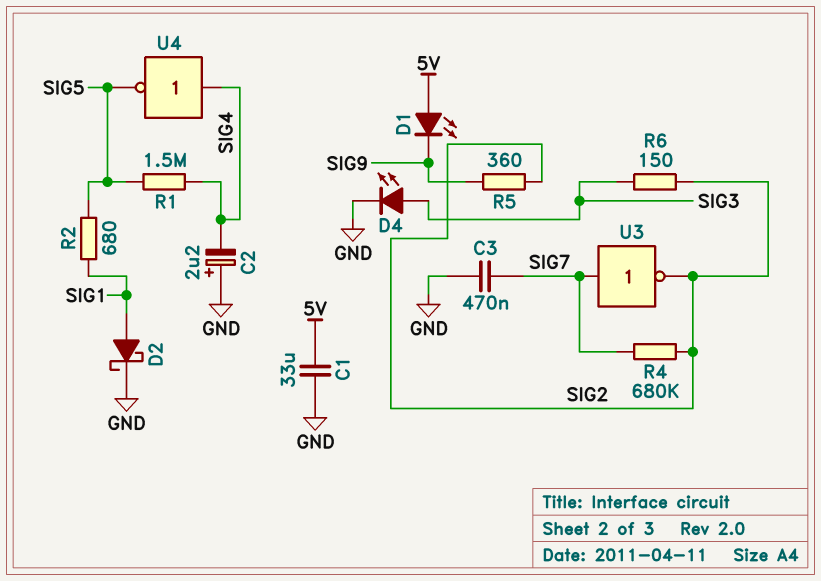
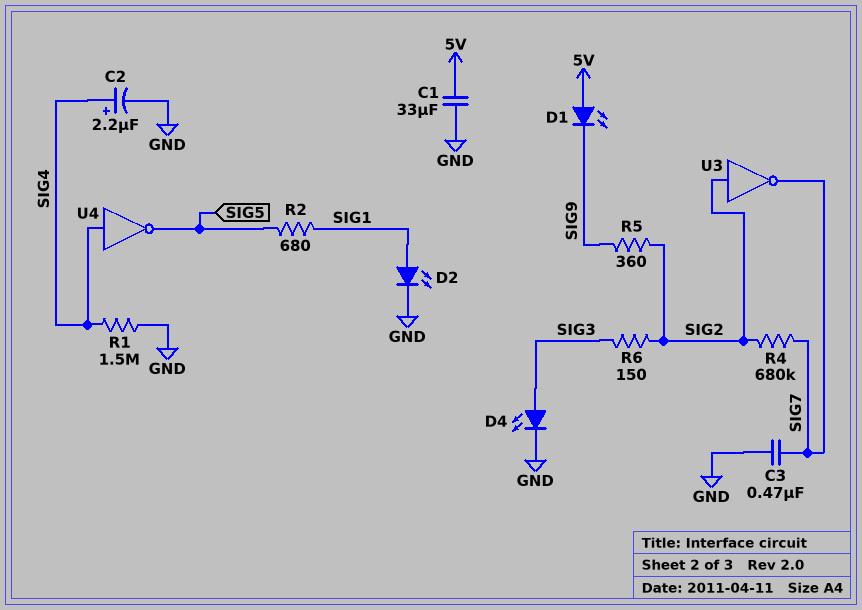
C2: 2.2uF (plus GND, minus SIG4) -> 2.2uF (plus SIG4, minus GND)
D2: schottky (A SIG1, K GND) -> LED (A SIG1, K GND)
R1: 1.5M (SIG4, SIG5) -> 1.5M (GND, SIG4)
U3: NOT (in SIG7, out SIG2) -> NOT (in SIG2, out SIG7)

